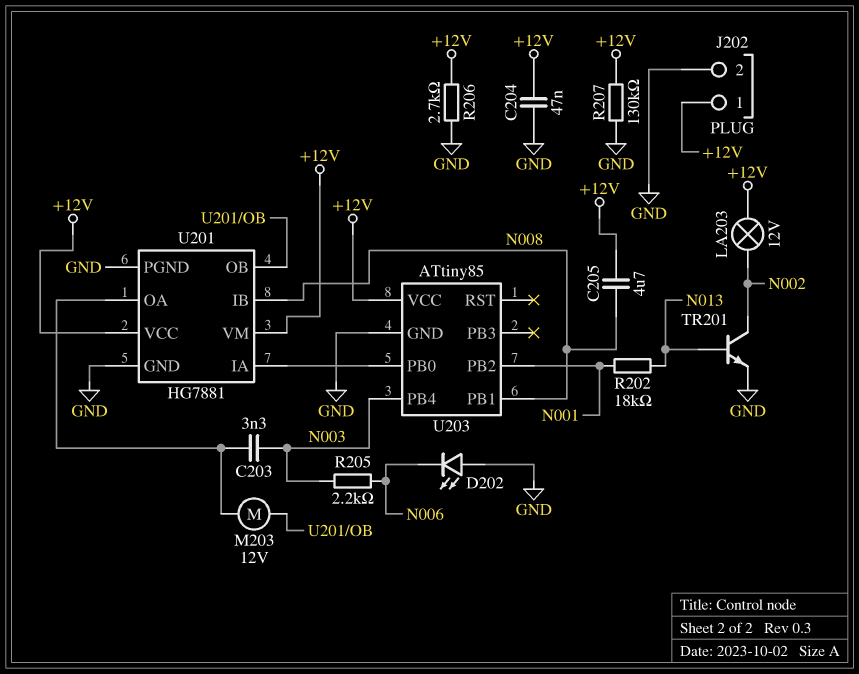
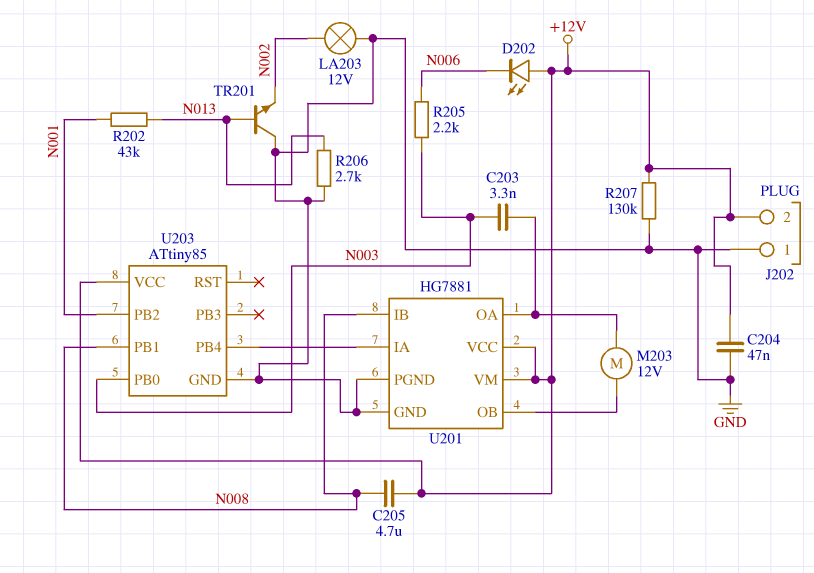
D202: LED (A GND, K N006) -> LED (A +12V, K N006)
J202 pin 1: +12V -> GND
J202 pin 2: GND -> +12V
LA203: lamp 12V (+12V, N002) -> lamp 12V (GND, N002)
R202: 18k (N001, N013) -> 43k (N001, N013)
R206: 2.7k (+12V, GND) -> 2.7k (GND, N013)
TR201: NPN (B N013, C N002, E GND) -> NPN (B N013, C GND, E N002)
U203 pin PB0: U201/IA -> N003
U203 pin PB4: N003 -> U201/IA

